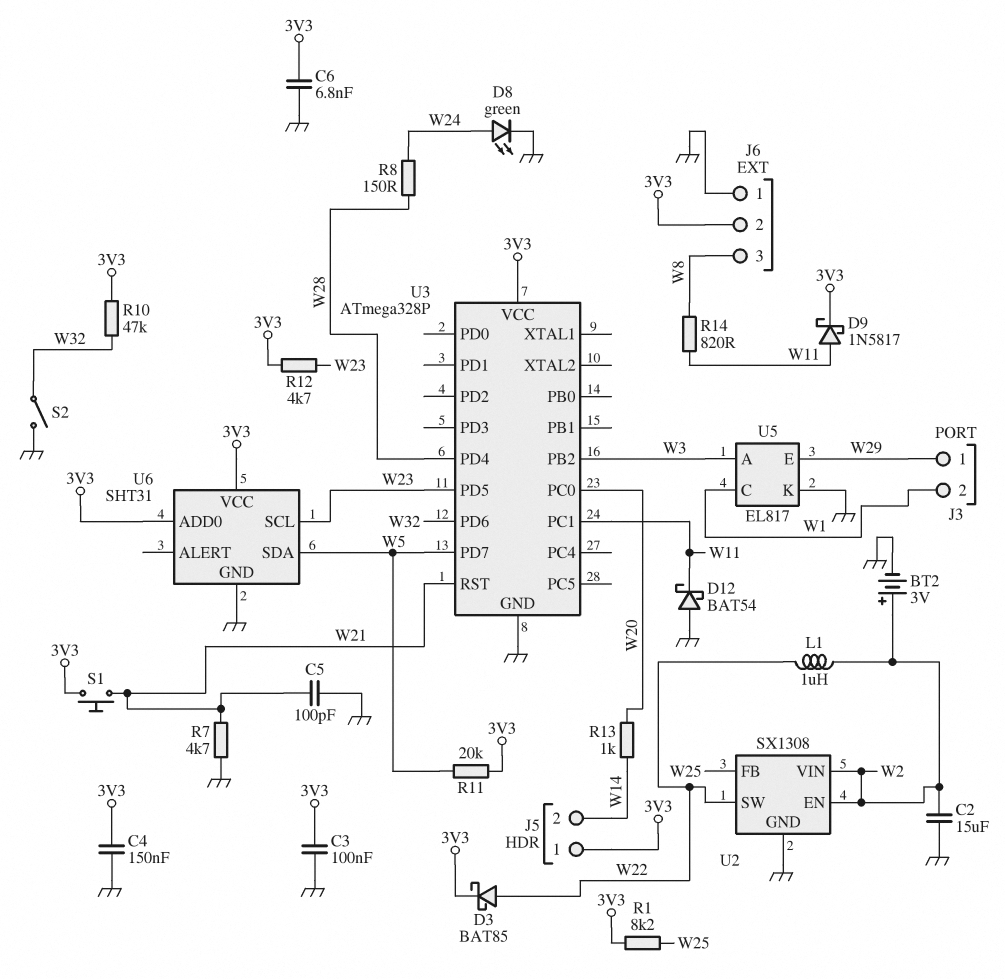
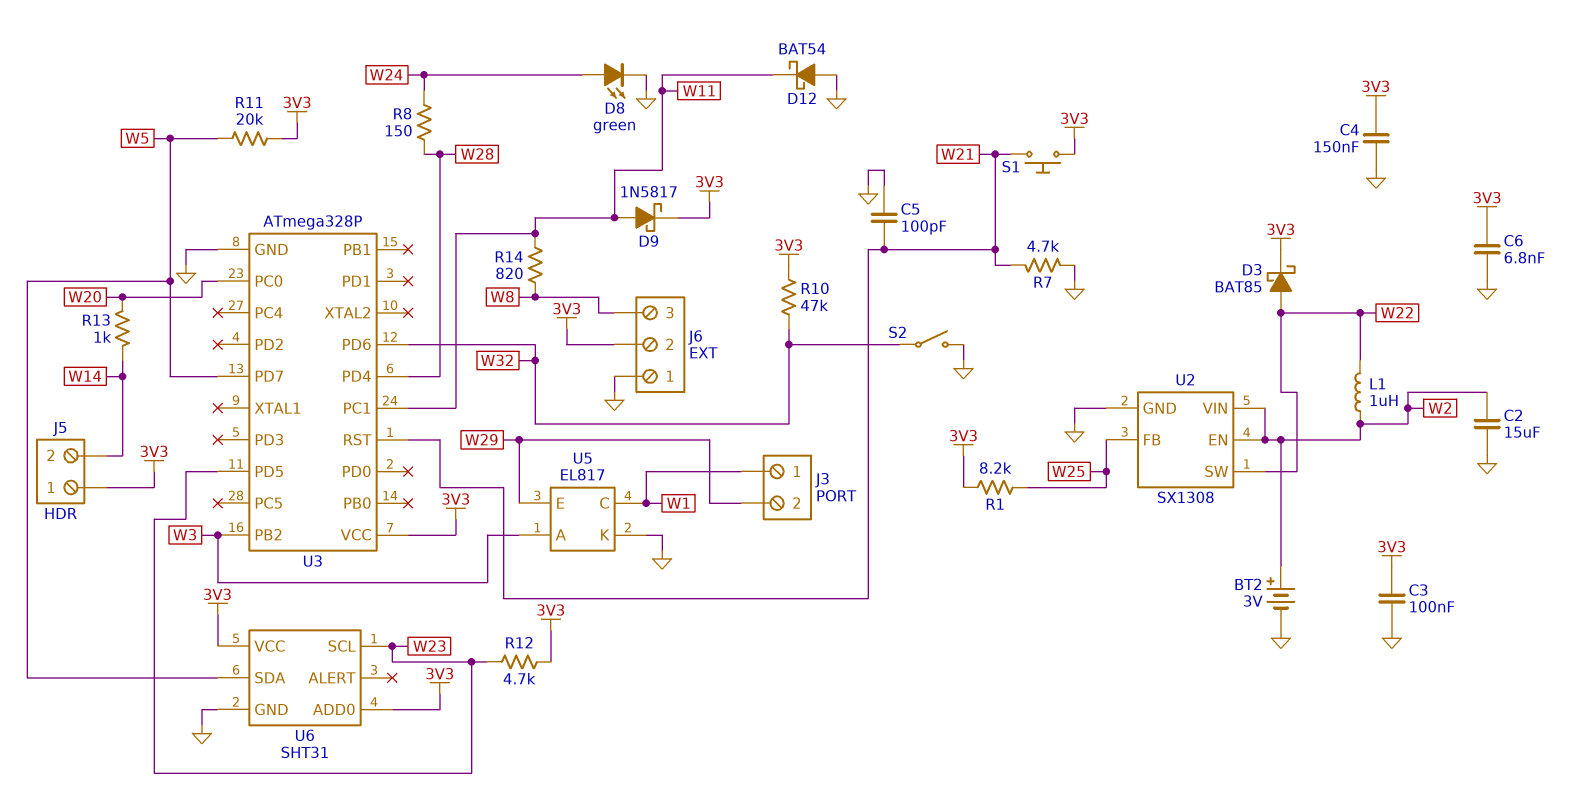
J3 pin 1: W29 -> W1
J3 pin 2: W1 -> W29

